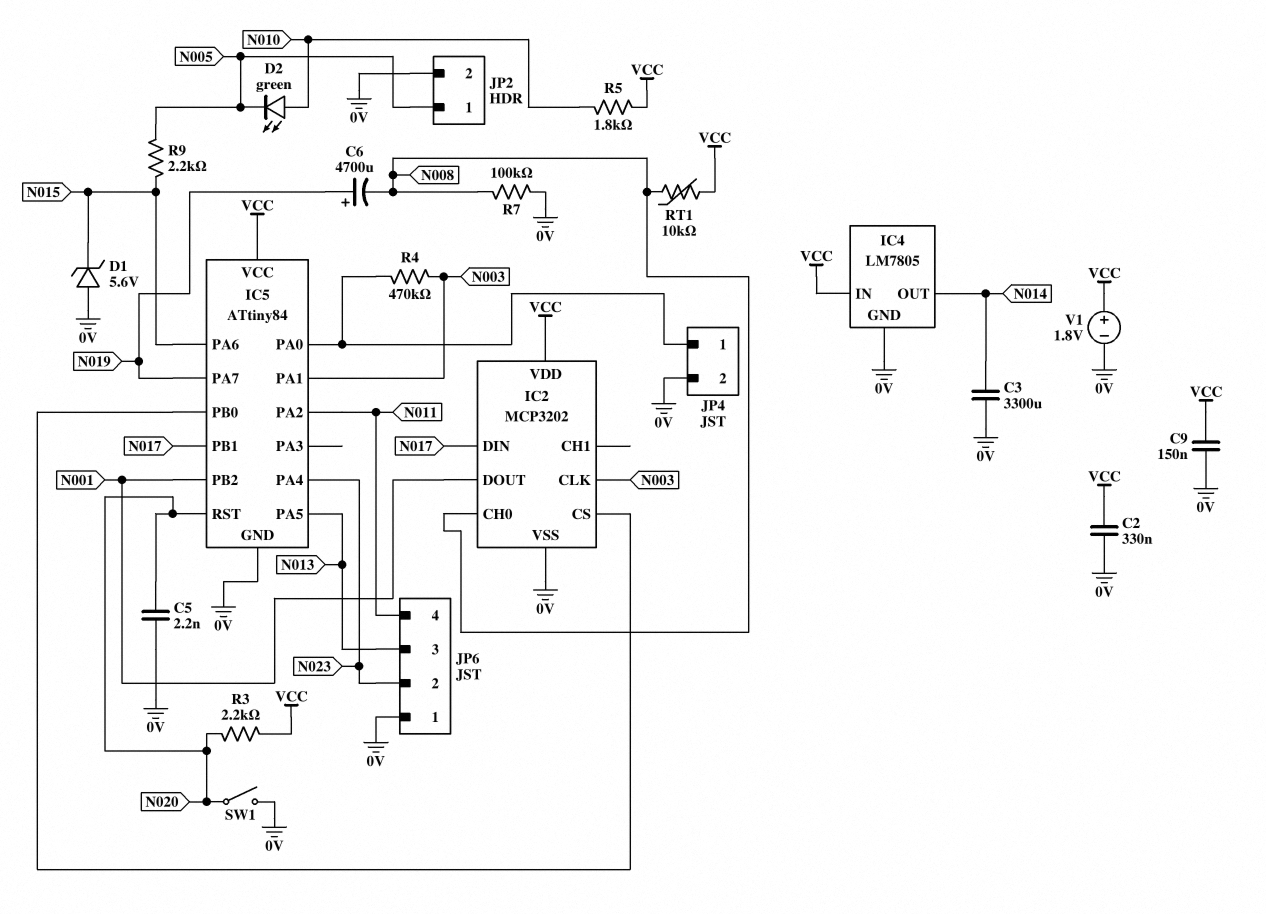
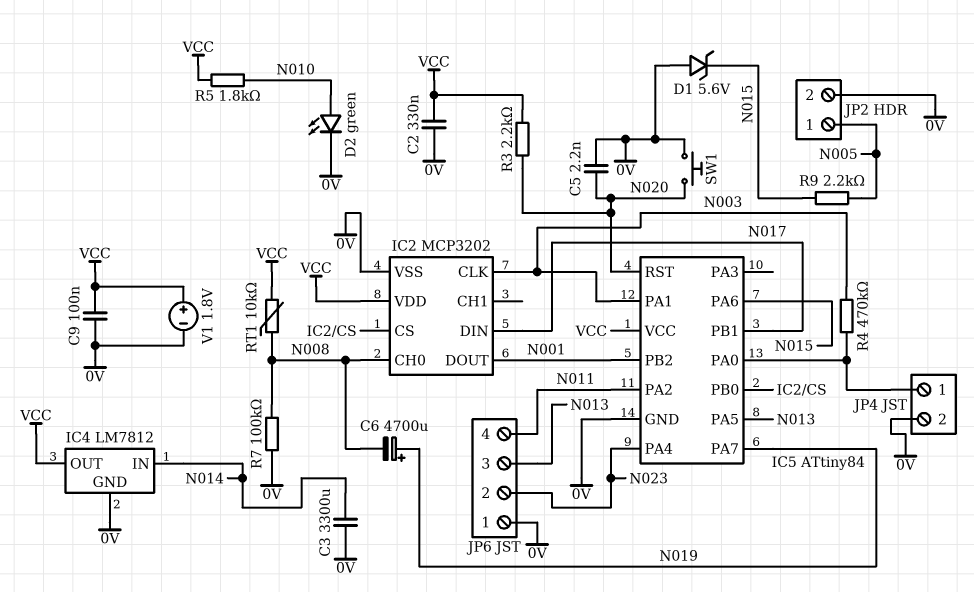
C9: 150nF (0V, VCC) -> 100nF (0V, VCC)
D2: LED green (A N010, K N005) -> LED green (A N010, K 0V)
IC4: LM7805 -> LM7812
IC4 pin IN: VCC -> N014
IC4 pin OUT: N014 -> VCC
SW1: switch (0V, N020) -> button (0V, N020)

